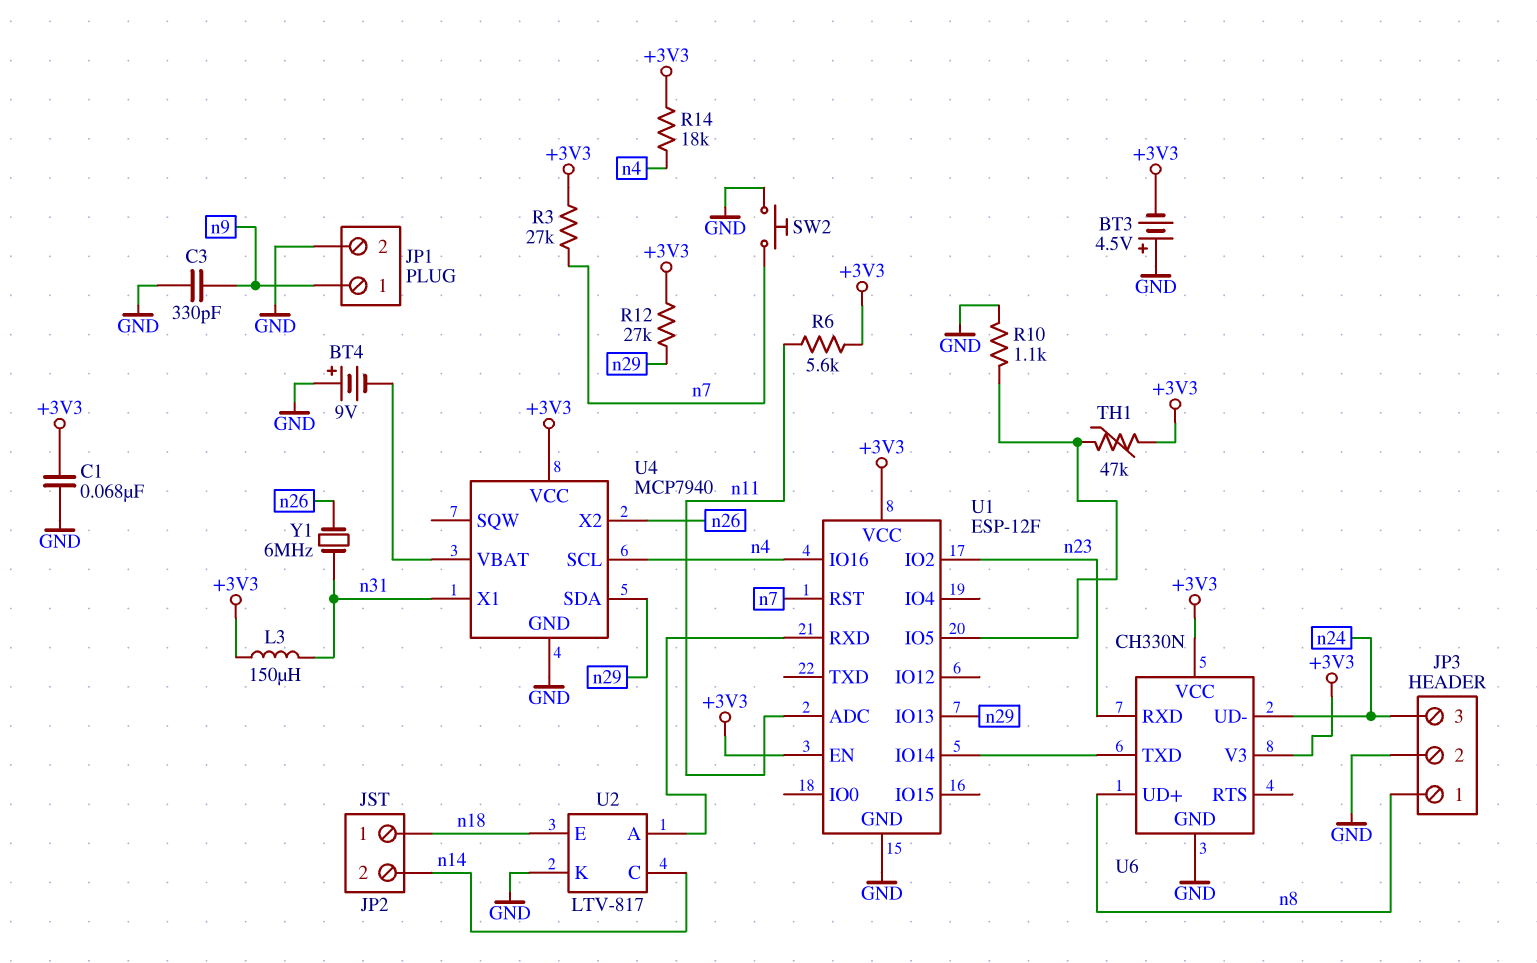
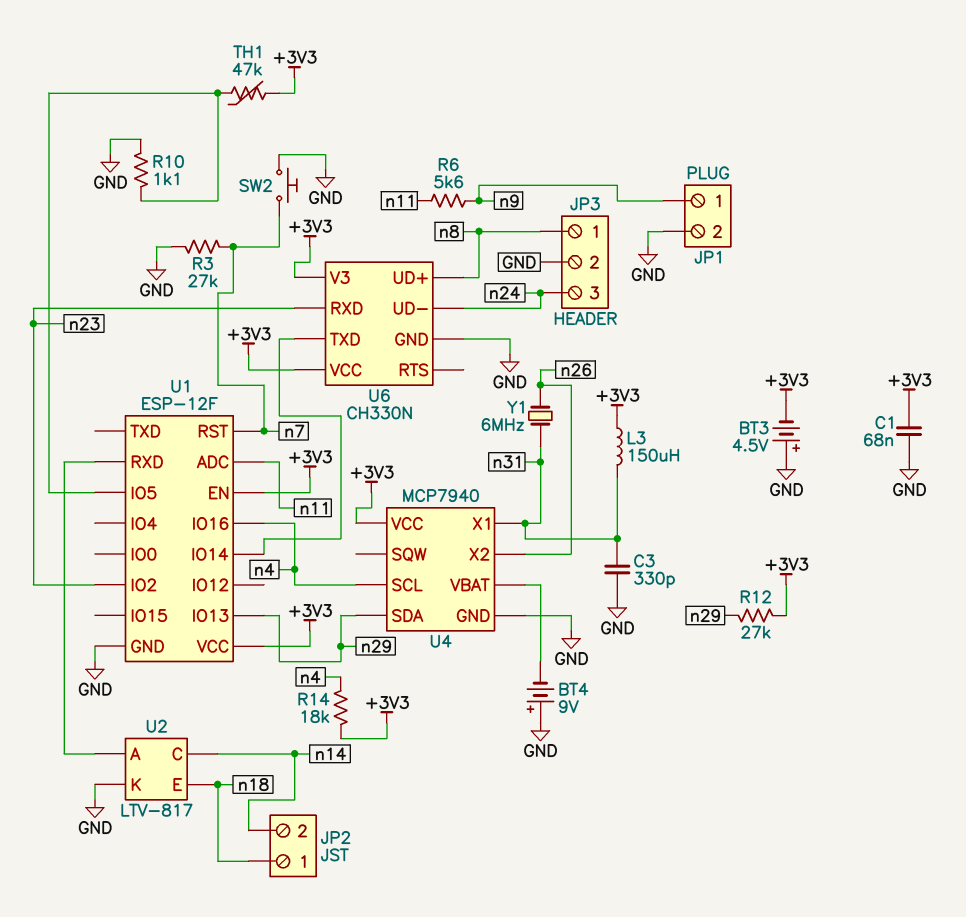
C3: 330pF (GND, n9) -> 330pF (GND, n31)
R3: 27k (+3V3, n7) -> 27k (GND, n7)
R6: 5.6k (+3V3, n11) -> 5.6k (n9, n11)

